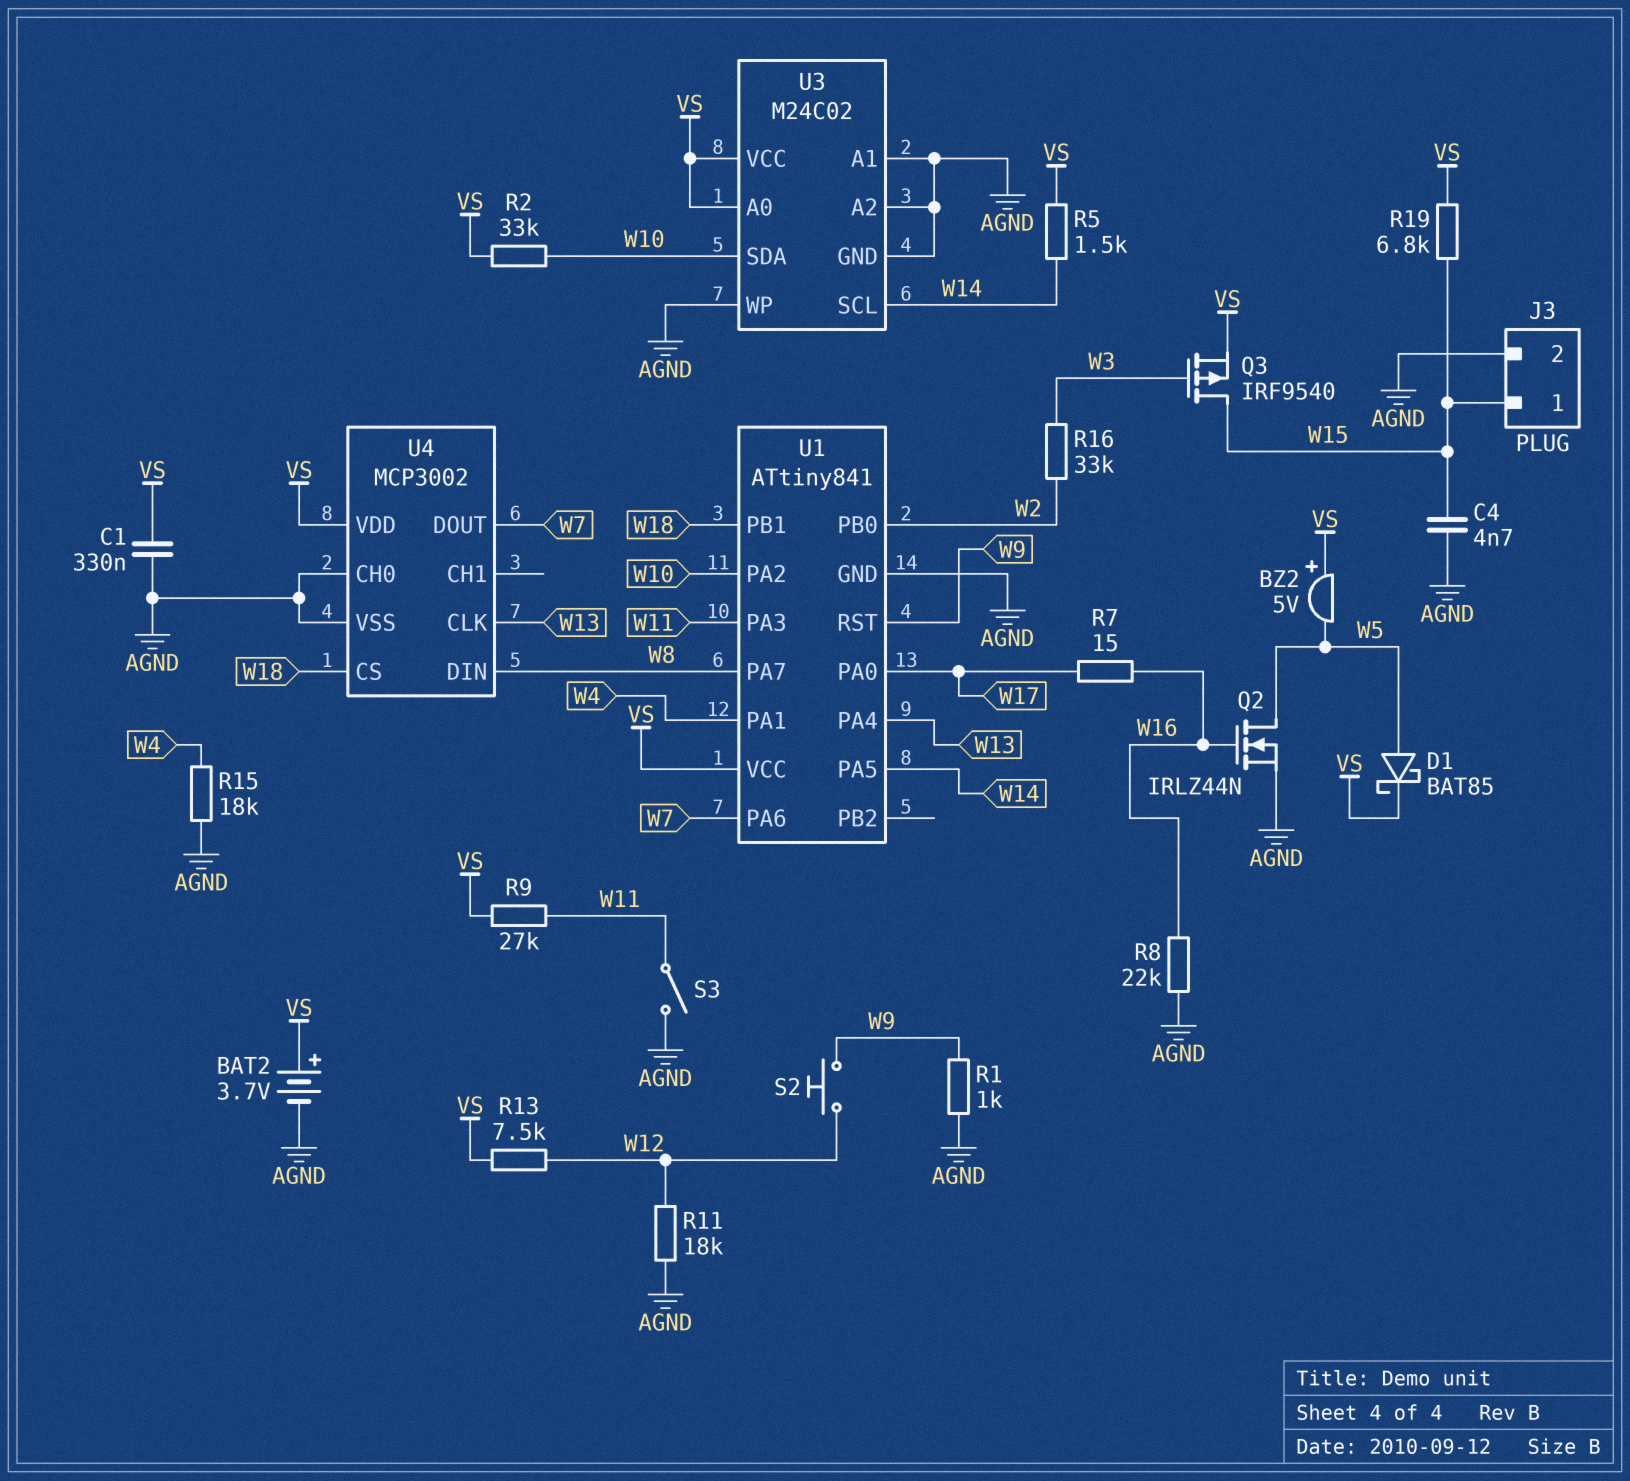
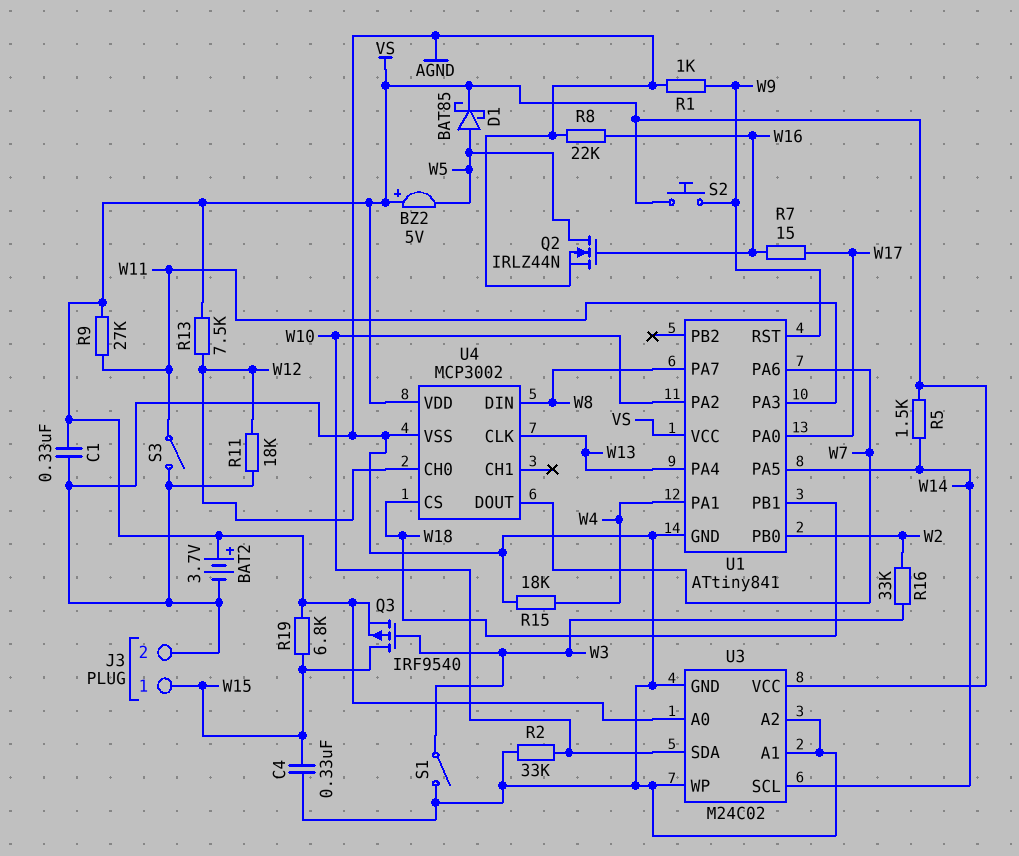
C4: 4.7nF (AGND, W15) -> 330nF (AGND, W15)
R2: 33k (VS, W10) -> 33k (AGND, W10)
S1: none -> switch (AGND, W3)
S2: button (W9, W12) -> button (VS, W9)
U4 pin CH0: AGND -> W12

